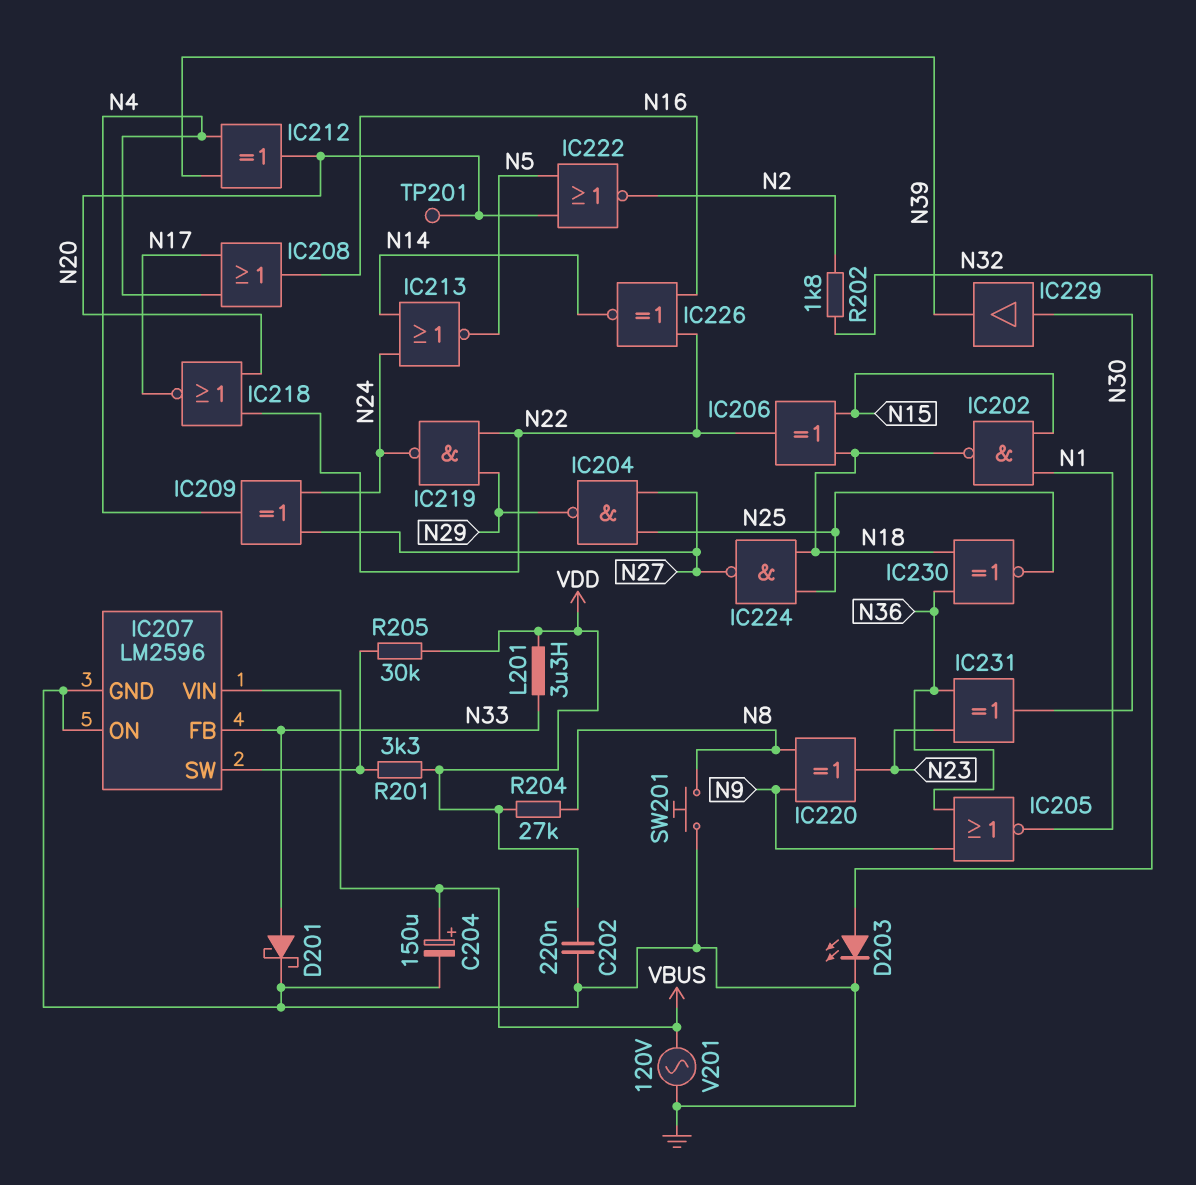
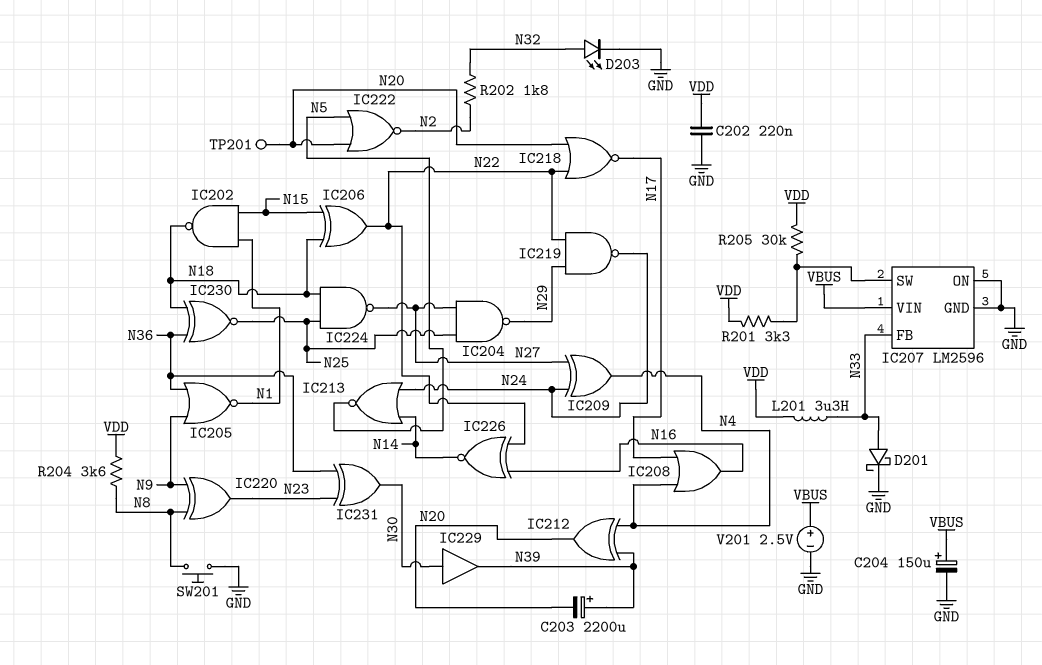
C203: none -> 2200uF (plus N39, minus N20)
R204: 27k (N8, VDD) -> 3.6k (N8, VDD)
V201: AC 120V (GND, VBUS) -> 2.5V (plus VBUS, minus GND)

